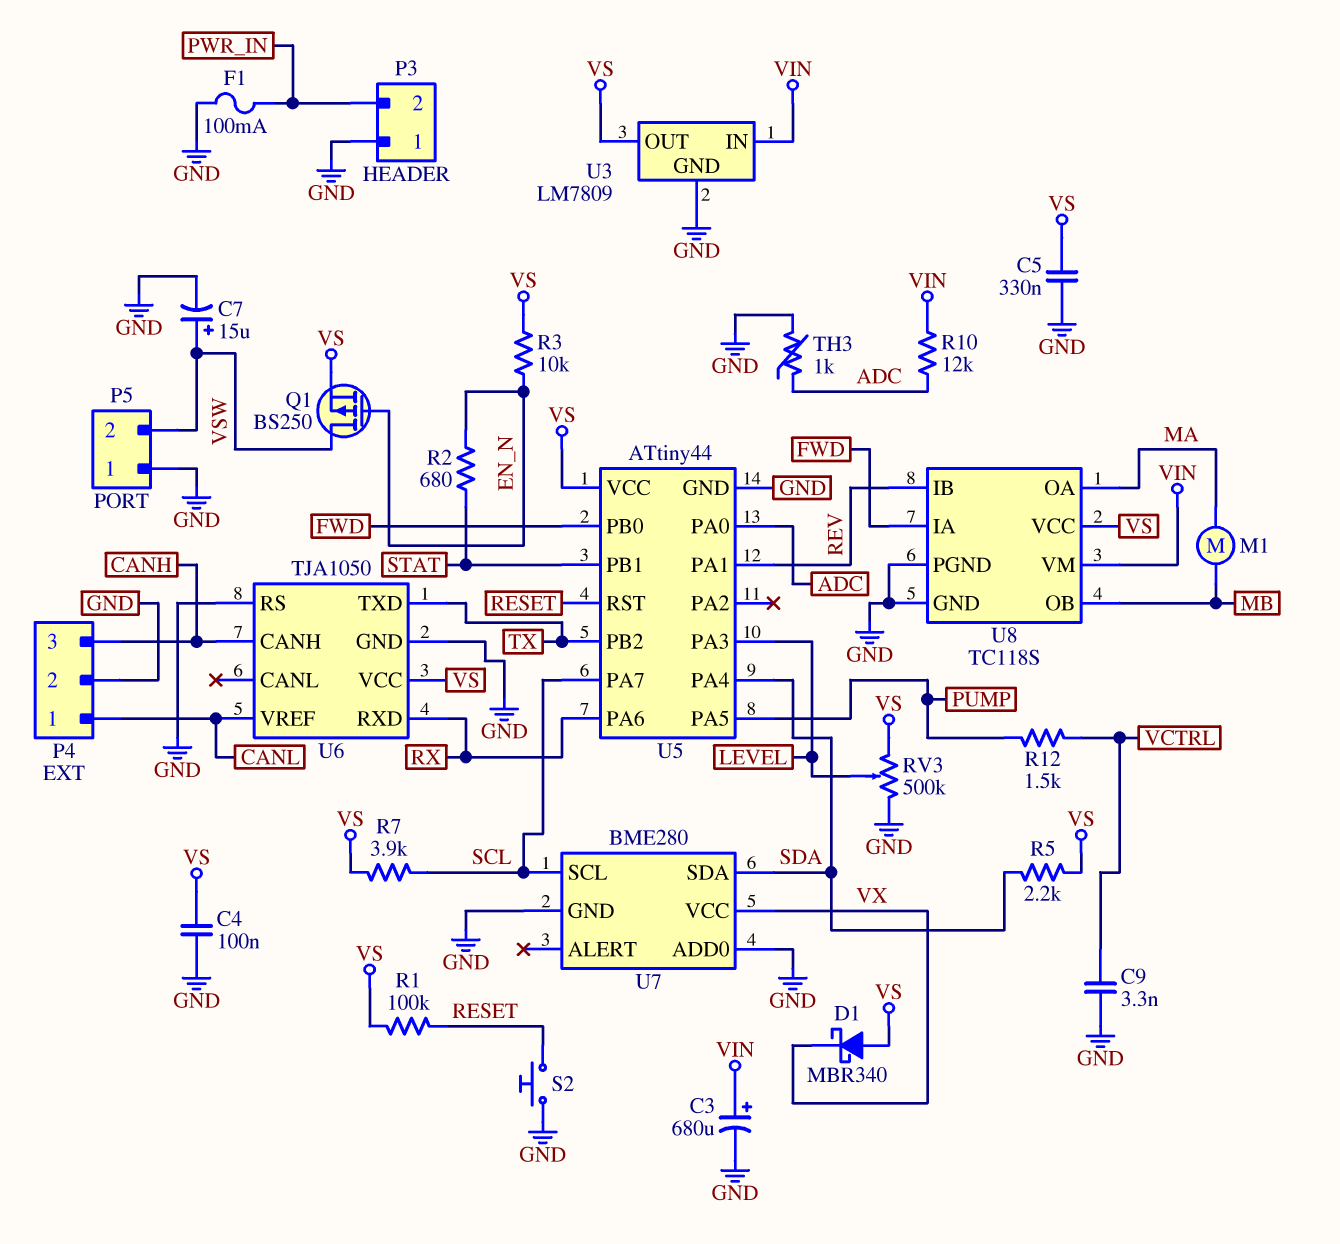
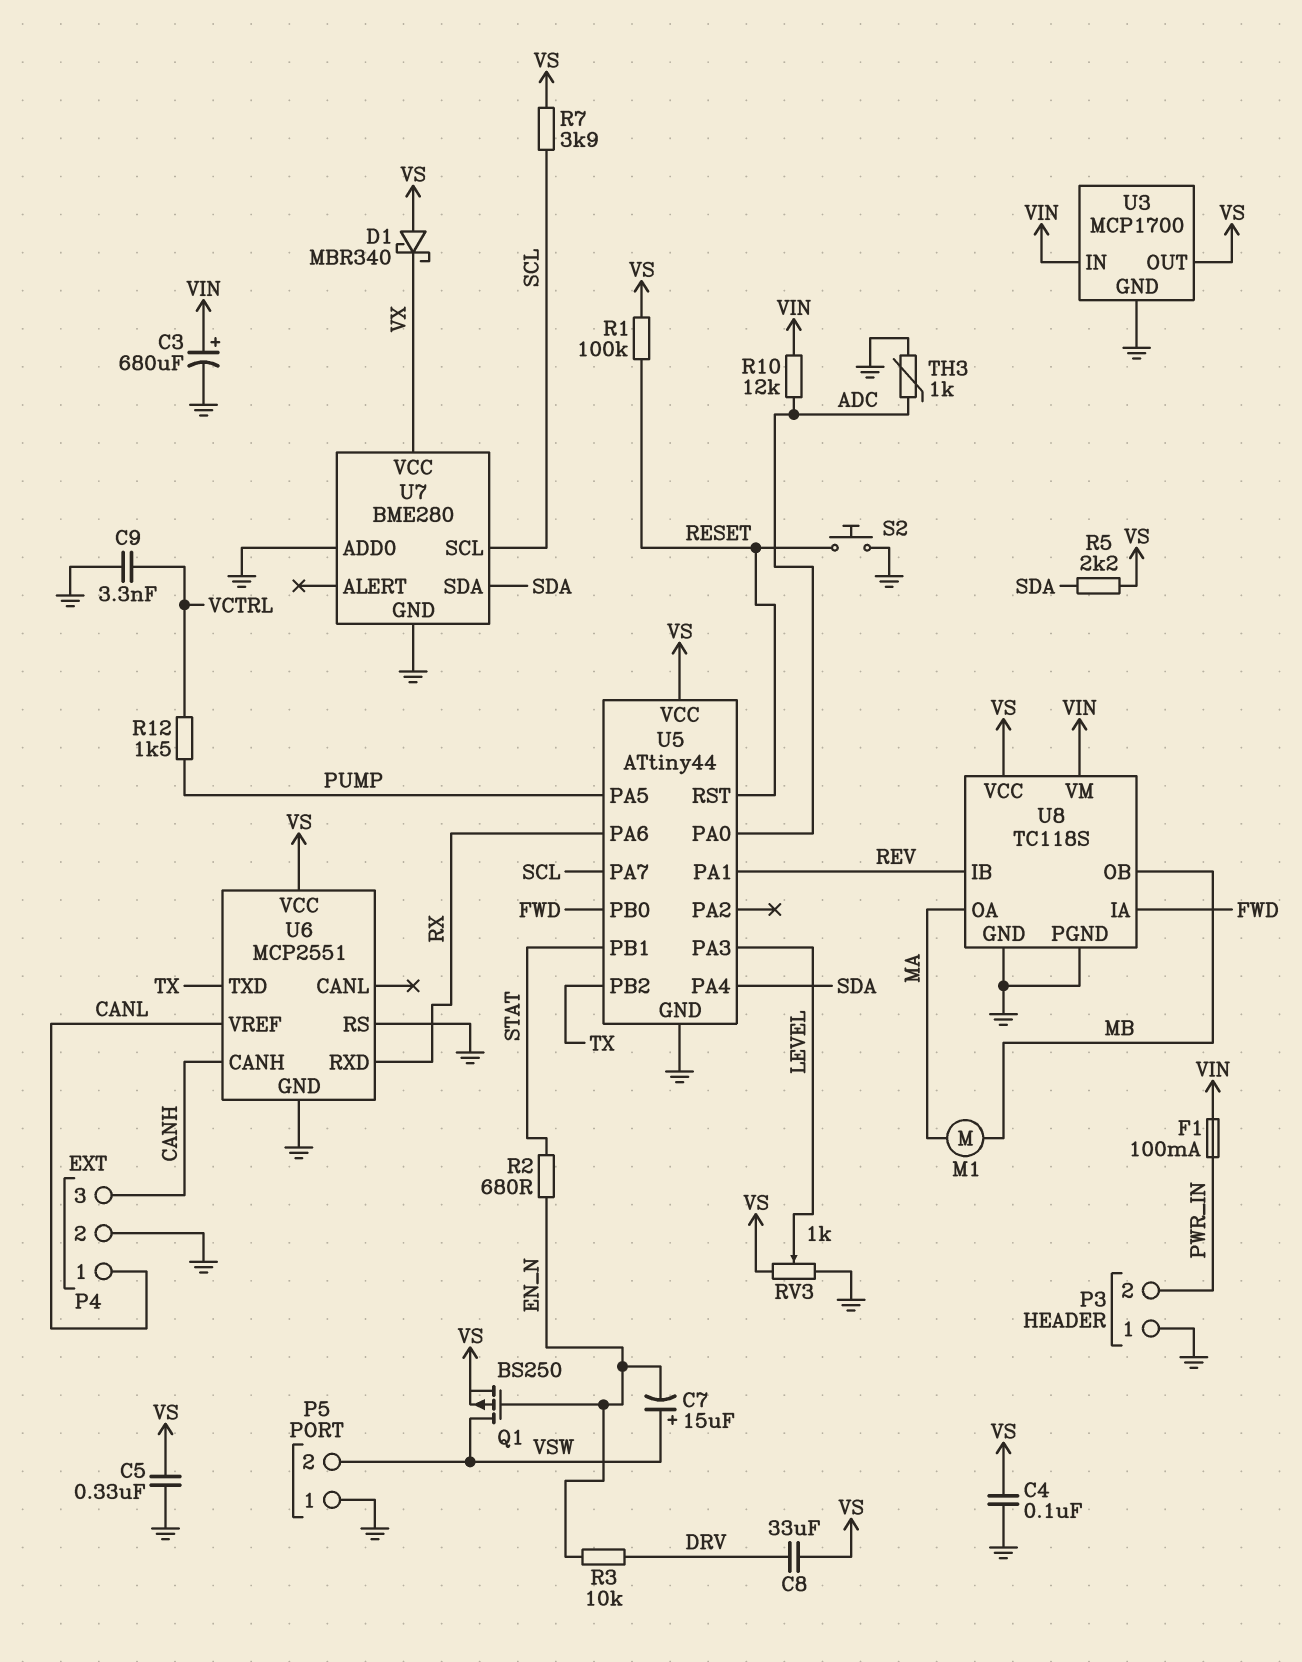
C7: 15uF (plus VSW, minus GND) -> 15uF (plus VSW, minus EN_N)
C8: none -> 33uF (DRV, VS)
F1: 100mA (GND, PWR_IN) -> 100mA (PWR_IN, VIN)
R3: 10k (EN_N, VS) -> 10k (DRV, EN_N)
RV3: 500k (GND, VS, wiper LEVEL) -> 1k (GND, VS, wiper LEVEL)
U3: LM7809 -> MCP1700
U6: TJA1050 -> MCP2551

